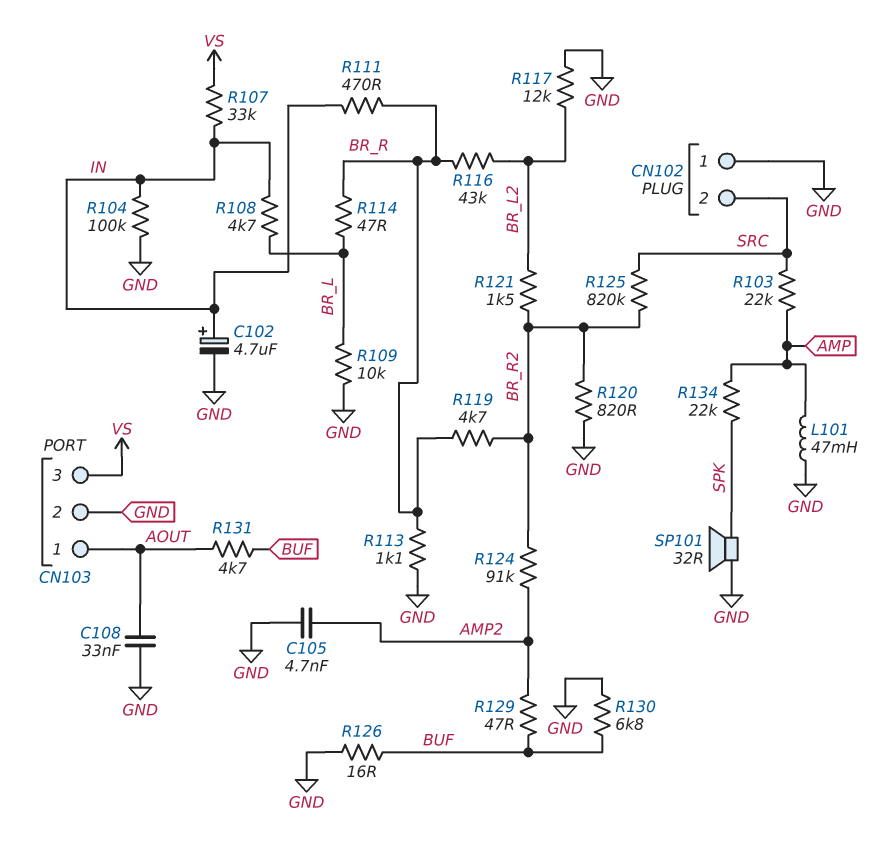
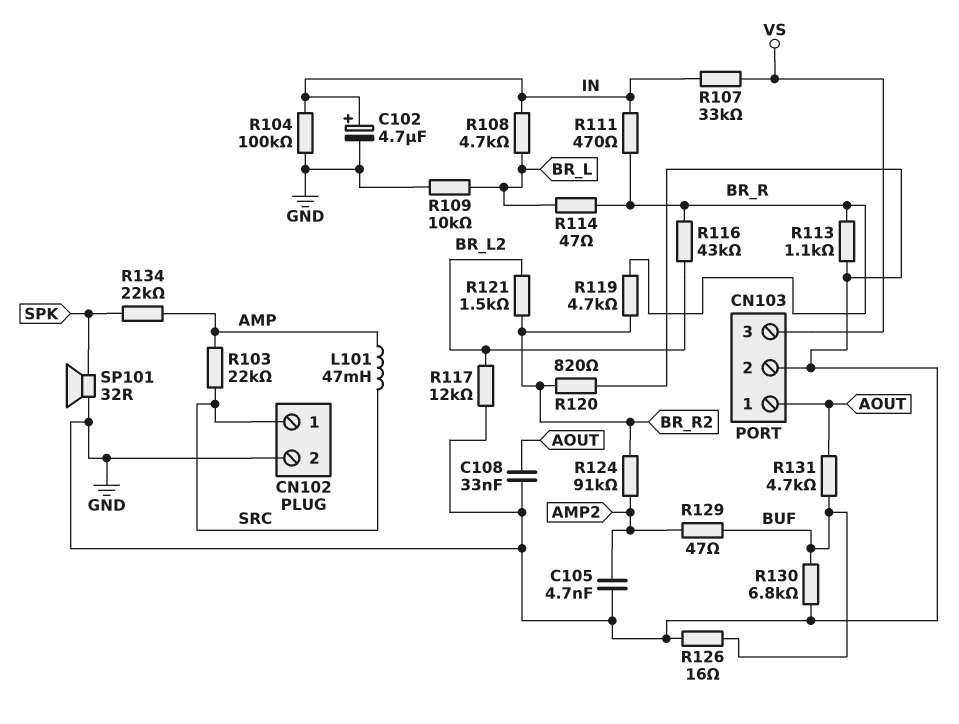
CN102 pin 1: GND -> SRC
CN102 pin 2: SRC -> GND
L101: 47mH (AMP, GND) -> 47mH (AMP, SRC)
R125: 820k (BR_R2, SRC) -> none

